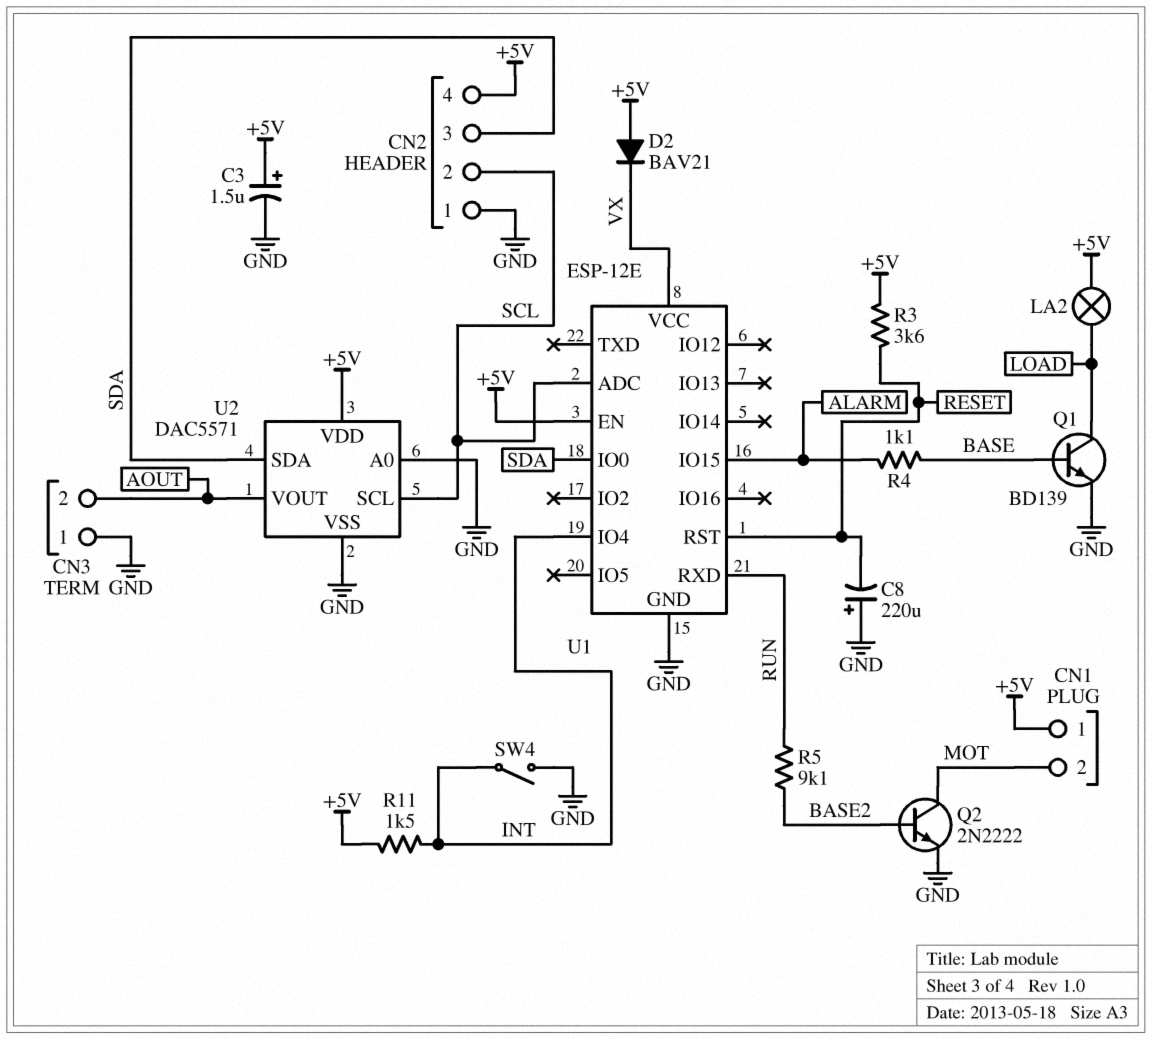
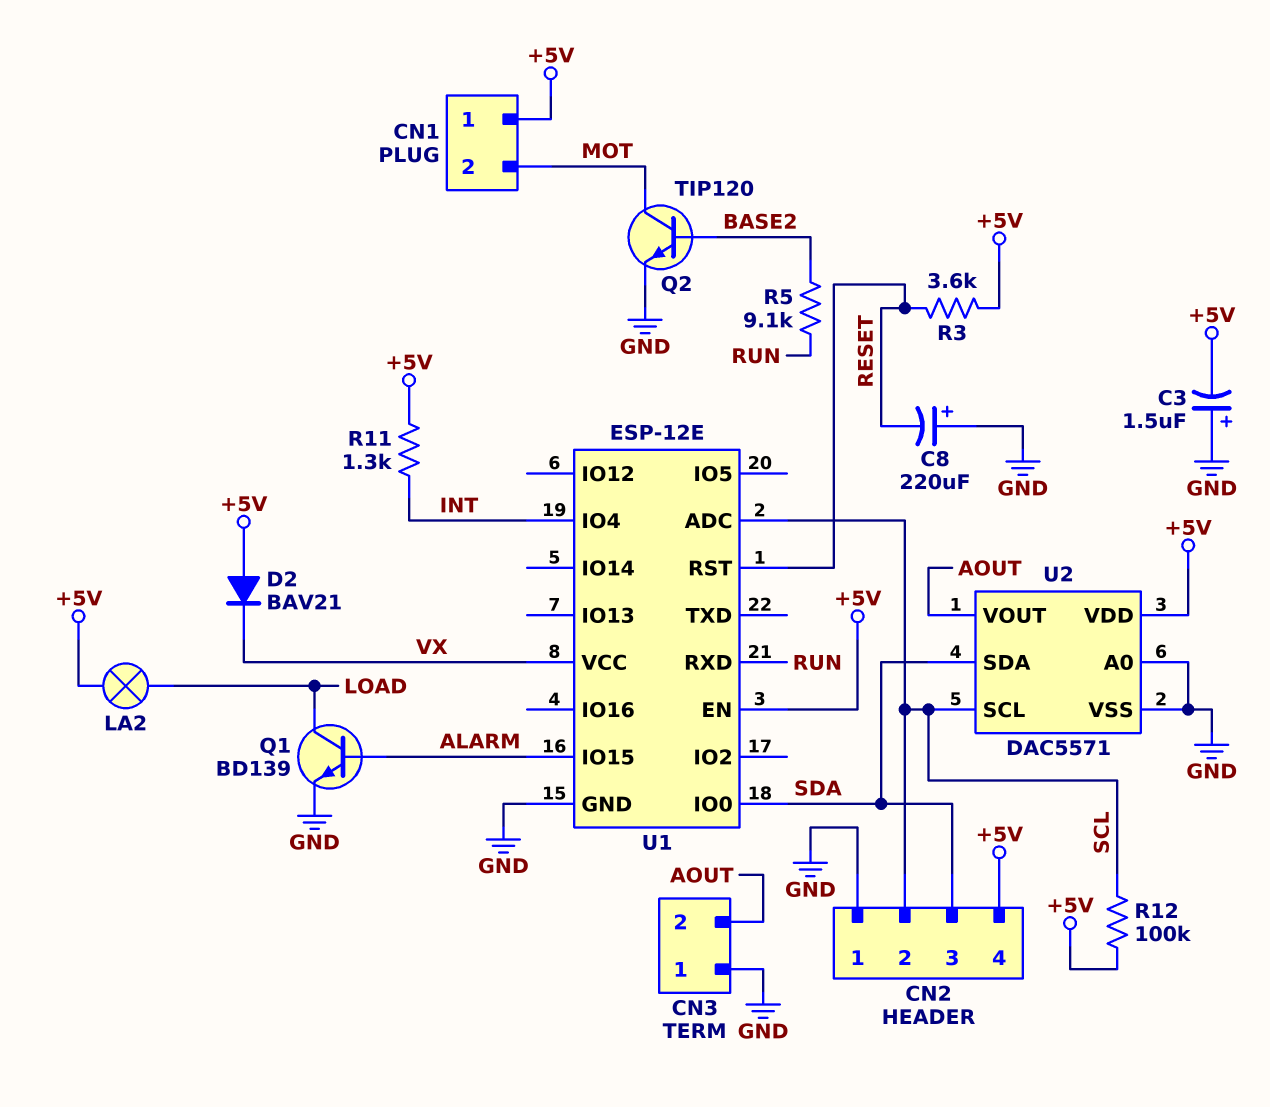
C3: 1.5uF (plus +5V, minus GND) -> 1.5uF (plus GND, minus +5V)
Q1: NPN BD139 (B BASE, C LOAD, E GND) -> NPN BD139 (B ALARM, C LOAD, E GND)
Q2: NPN 2N2222 (B BASE2, C MOT, E GND) -> NPN TIP120 (B BASE2, C MOT, E GND)
R4: 1.1k (ALARM, BASE) -> none
R11: 1.5k (+5V, INT) -> 1.3k (+5V, INT)
R12: none -> 100k (+5V, SCL)
SW4: switch (GND, INT) -> none

